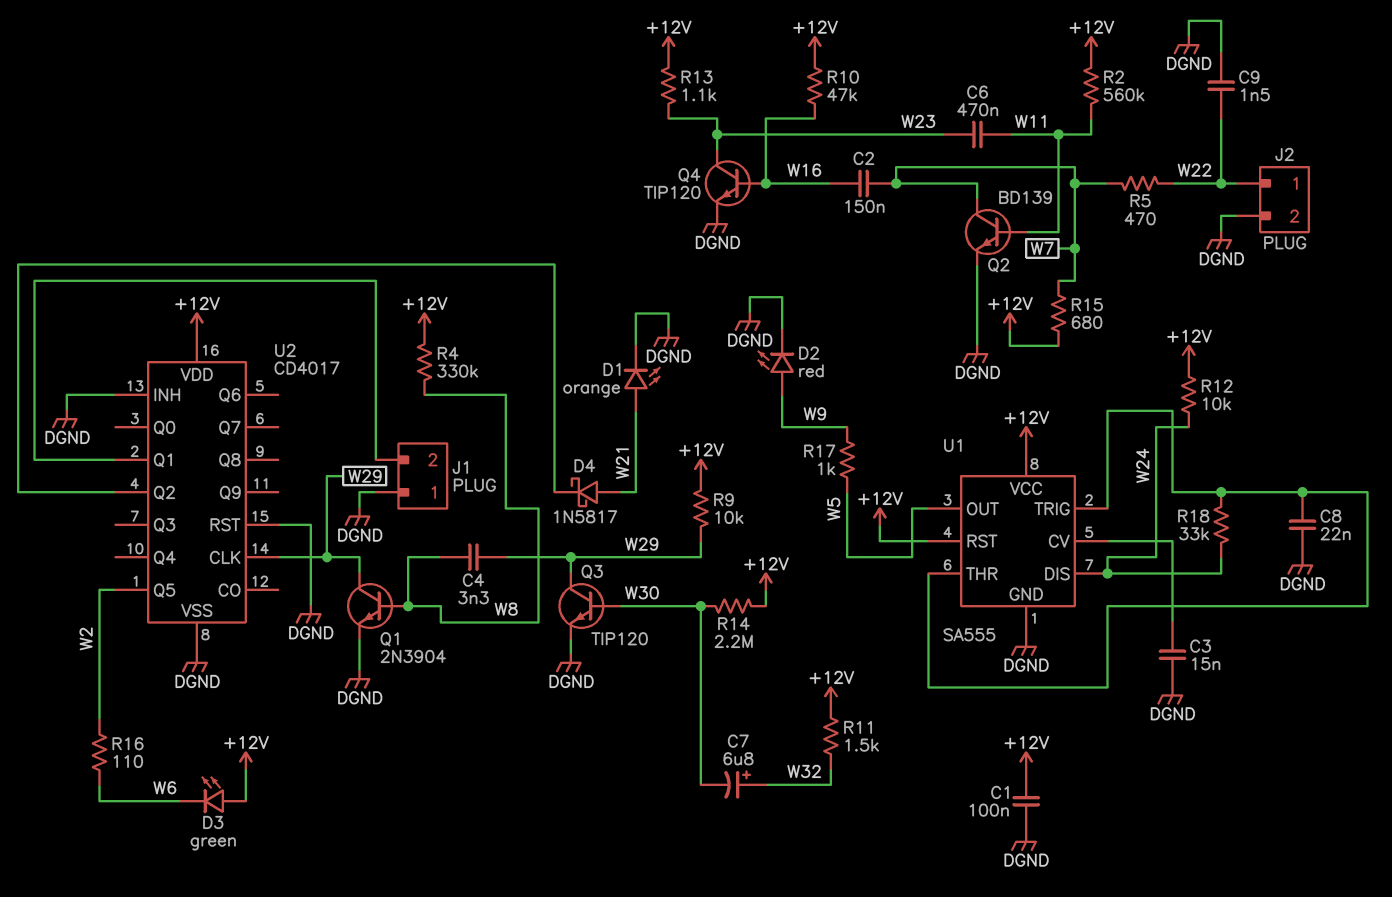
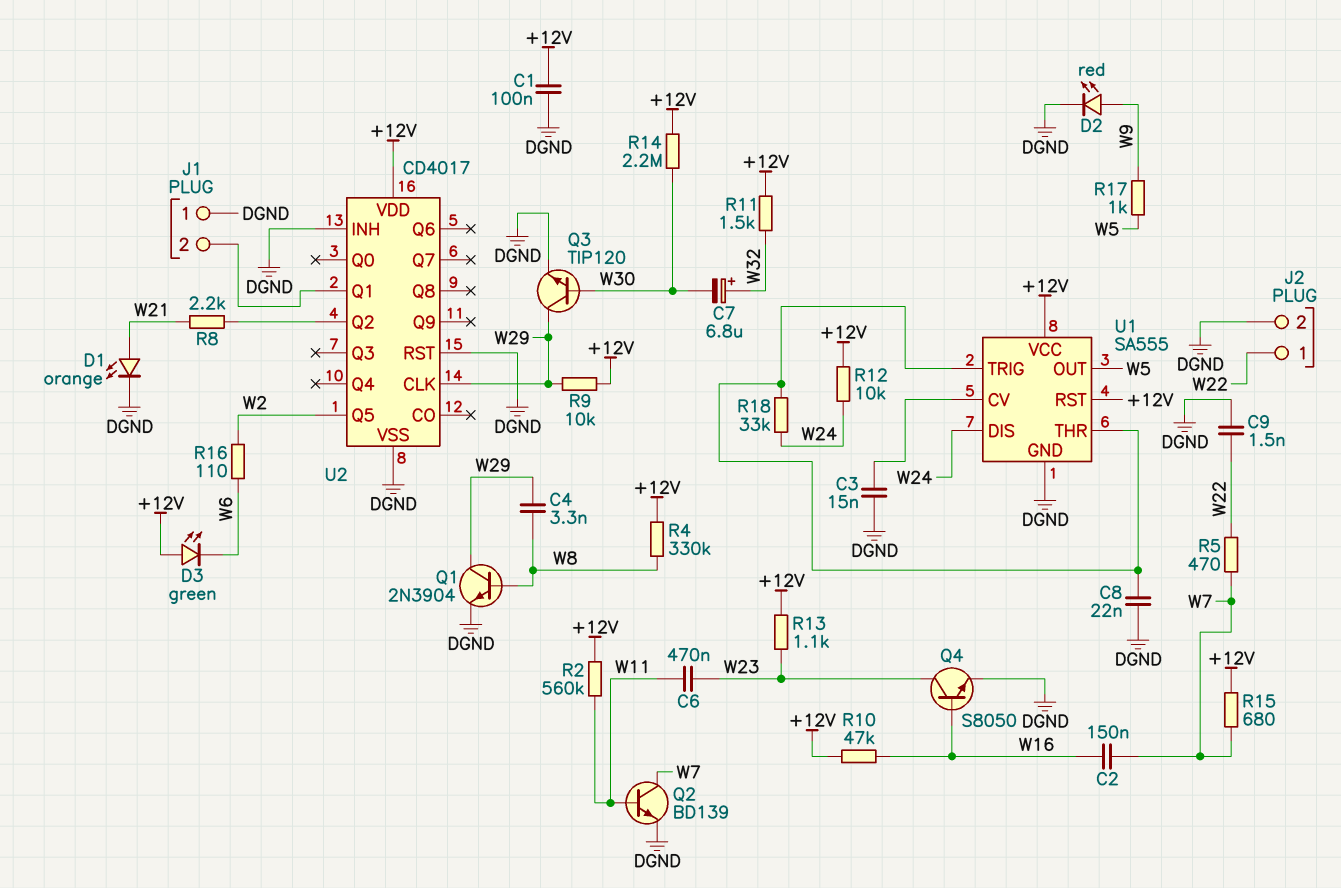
D4: schottky 1N5817 (A W21, K U2/Q2) -> none
Q4: NPN TIP120 (B W16, C W23, E DGND) -> NPN S8050 (B W16, C W23, E DGND)
R8: none -> 2.2k (U2/Q2, W21)

